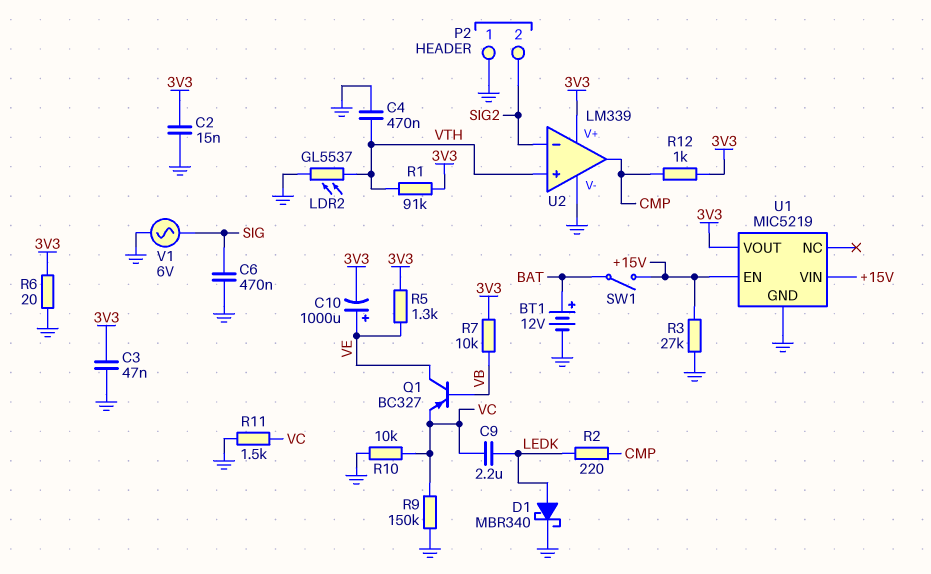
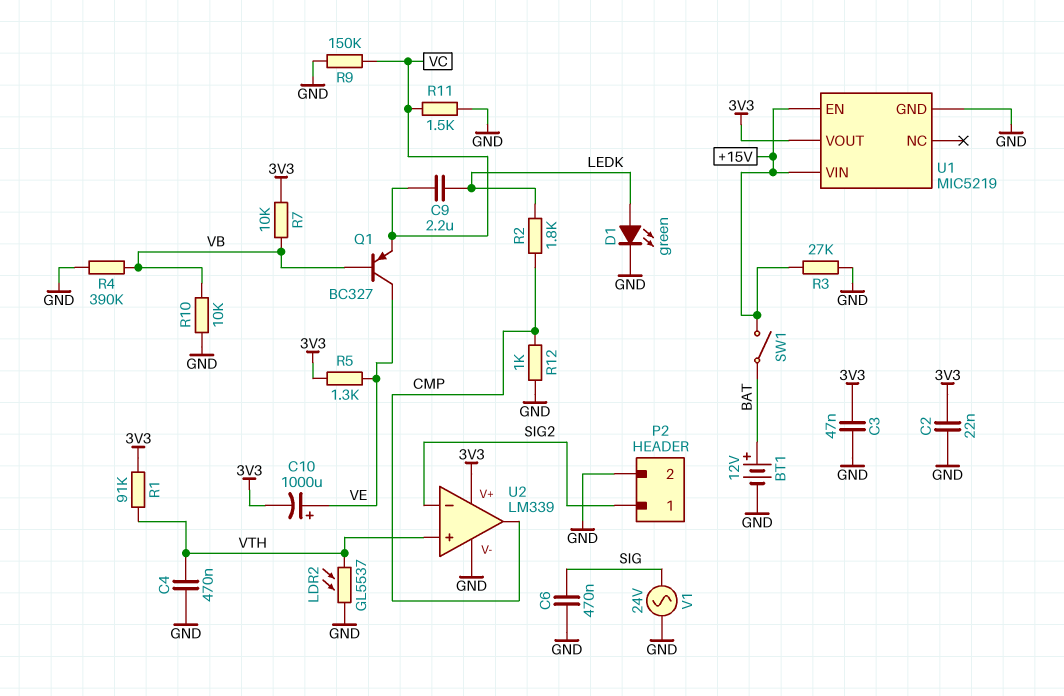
C2: 15nF (3V3, GND) -> 22nF (3V3, GND)
D1: schottky MBR340 (A LEDK, K GND) -> LED green (A LEDK, K GND)
P2 pin 1: GND -> SIG2
P2 pin 2: SIG2 -> GND
R2: 220 (CMP, LEDK) -> 1.8k (CMP, LEDK)
R4: none -> 390k (GND, VB)
R6: 20 (3V3, GND) -> none
R10: 10k (GND, VC) -> 10k (GND, VB)
R12: 1k (3V3, CMP) -> 1k (CMP, GND)
V1: AC 6V (GND, SIG) -> AC 24V (GND, SIG)

